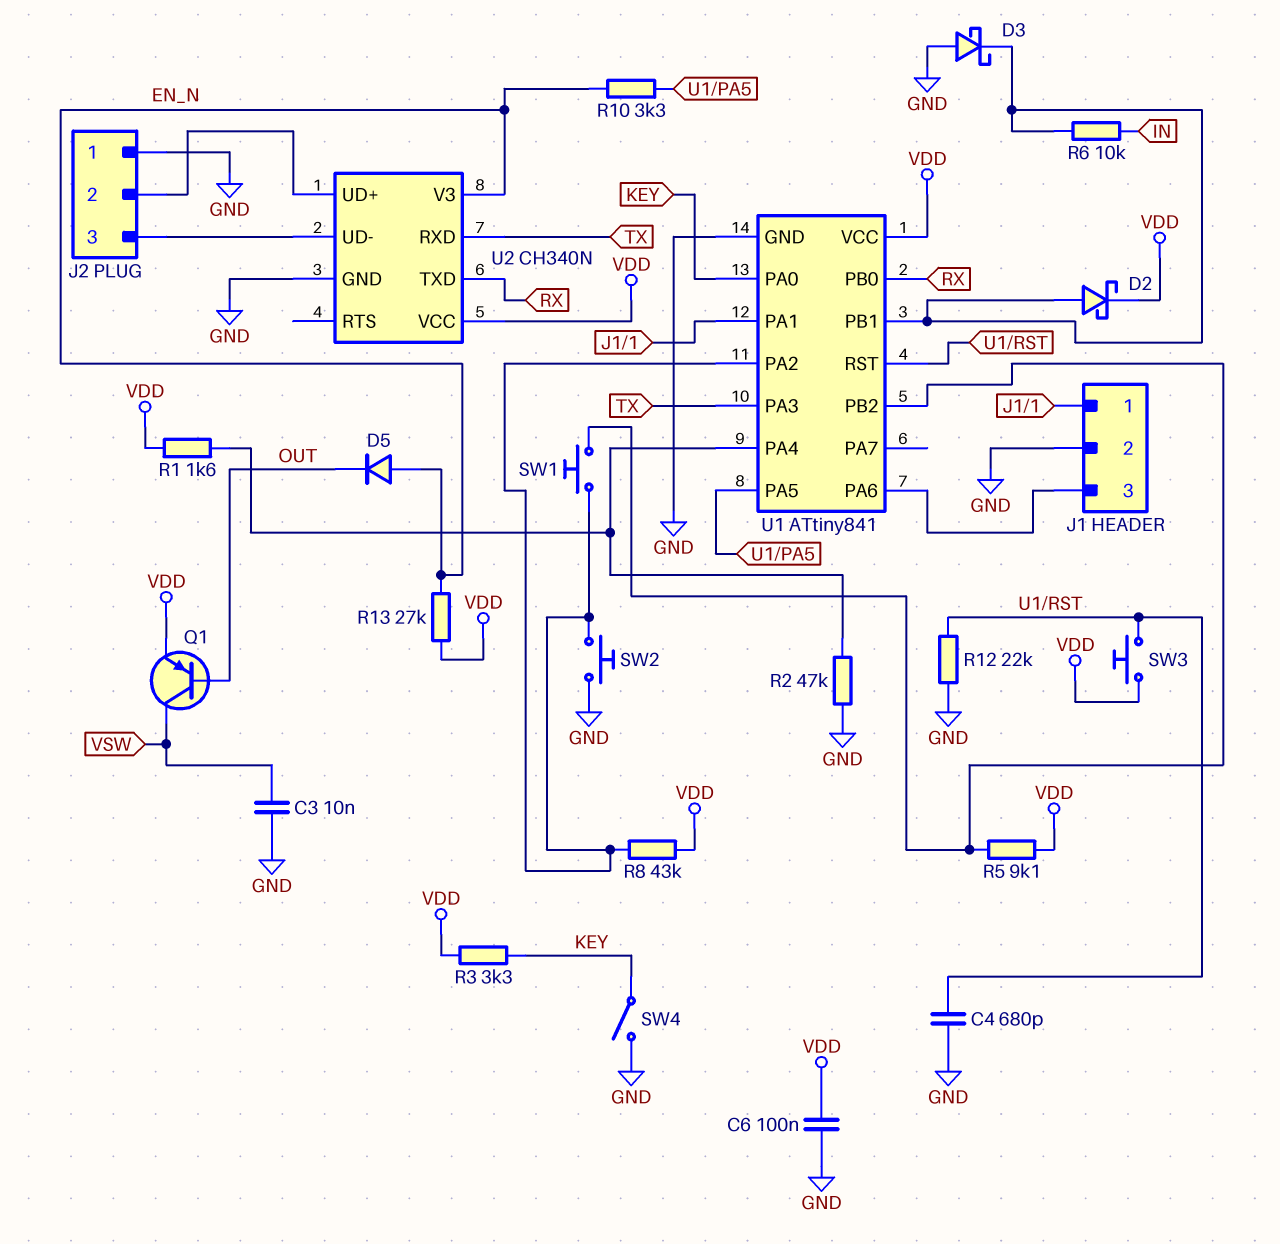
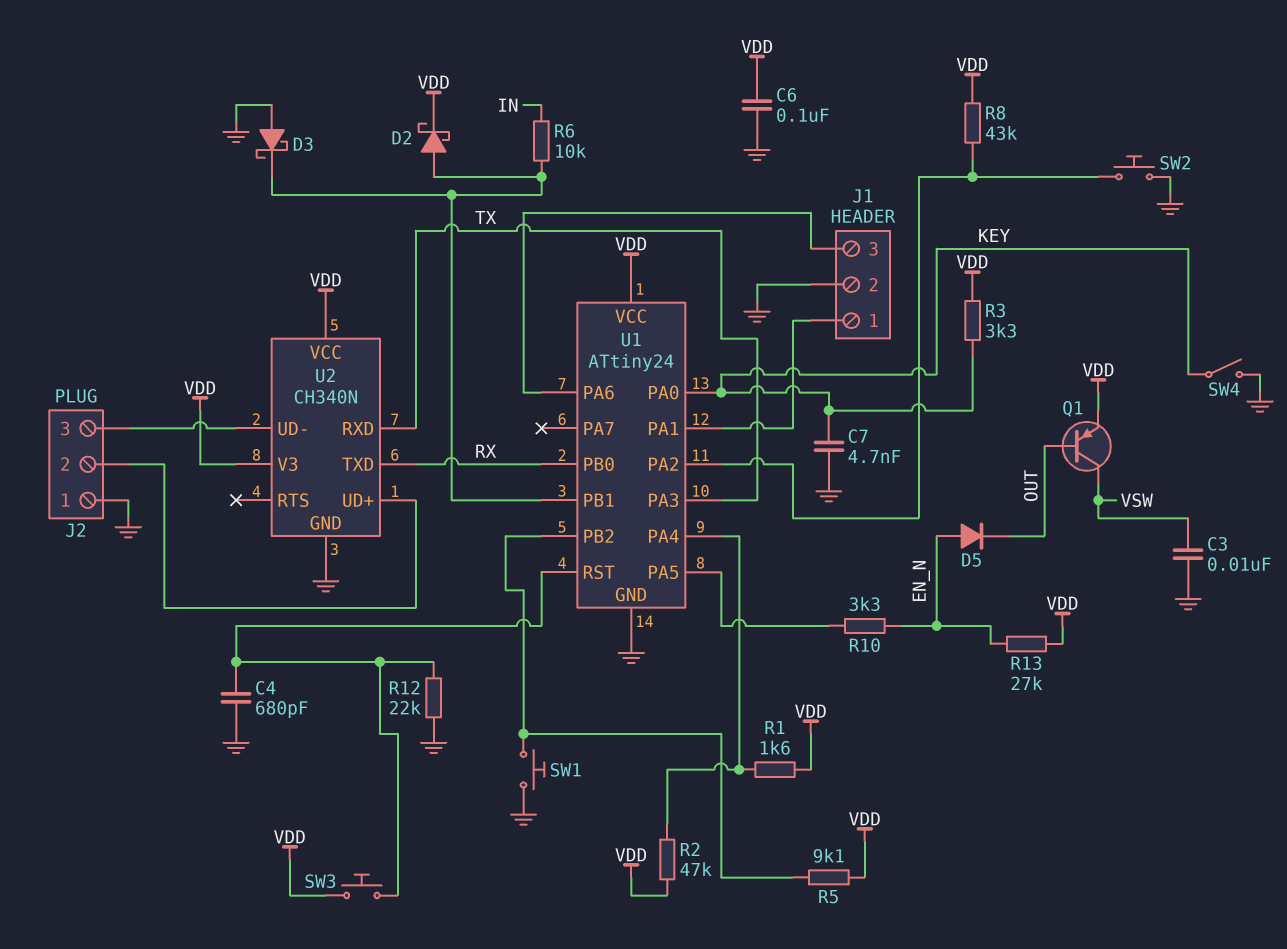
C7: none -> 4.7nF (GND, KEY)
R2: 47k (GND, U1/PA4) -> 47k (U1/PA4, VDD)
SW1: button (U1/PA2, U1/PB2) -> button (GND, U1/PB2)
U1: ATtiny841 -> ATtiny24
U2 pin V3: EN_N -> VDD

